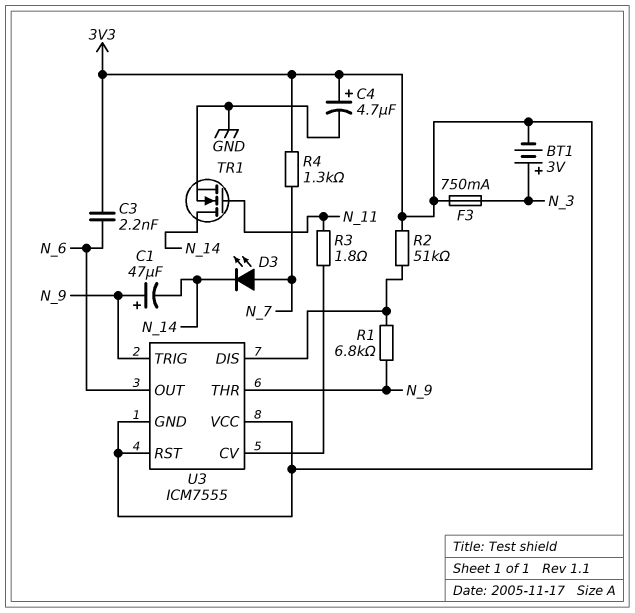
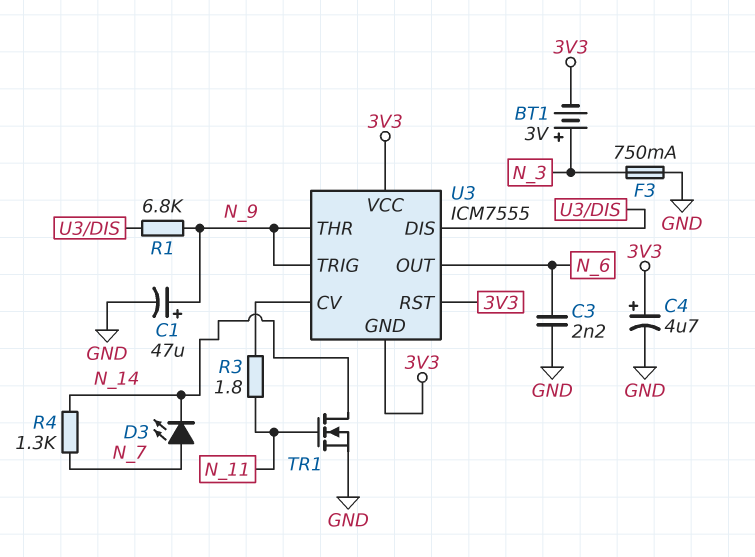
C1: 47uF (plus N_9, minus N_14) -> 47uF (plus N_9, minus GND)
C3: 2.2nF (3V3, N_6) -> 2.2nF (GND, N_6)
F3: 750mA (3V3, N_3) -> 750mA (GND, N_3)
R2: 51k (3V3, U3/DIS) -> none
R4: 1.3k (3V3, N_7) -> 1.3k (N_7, N_14)

